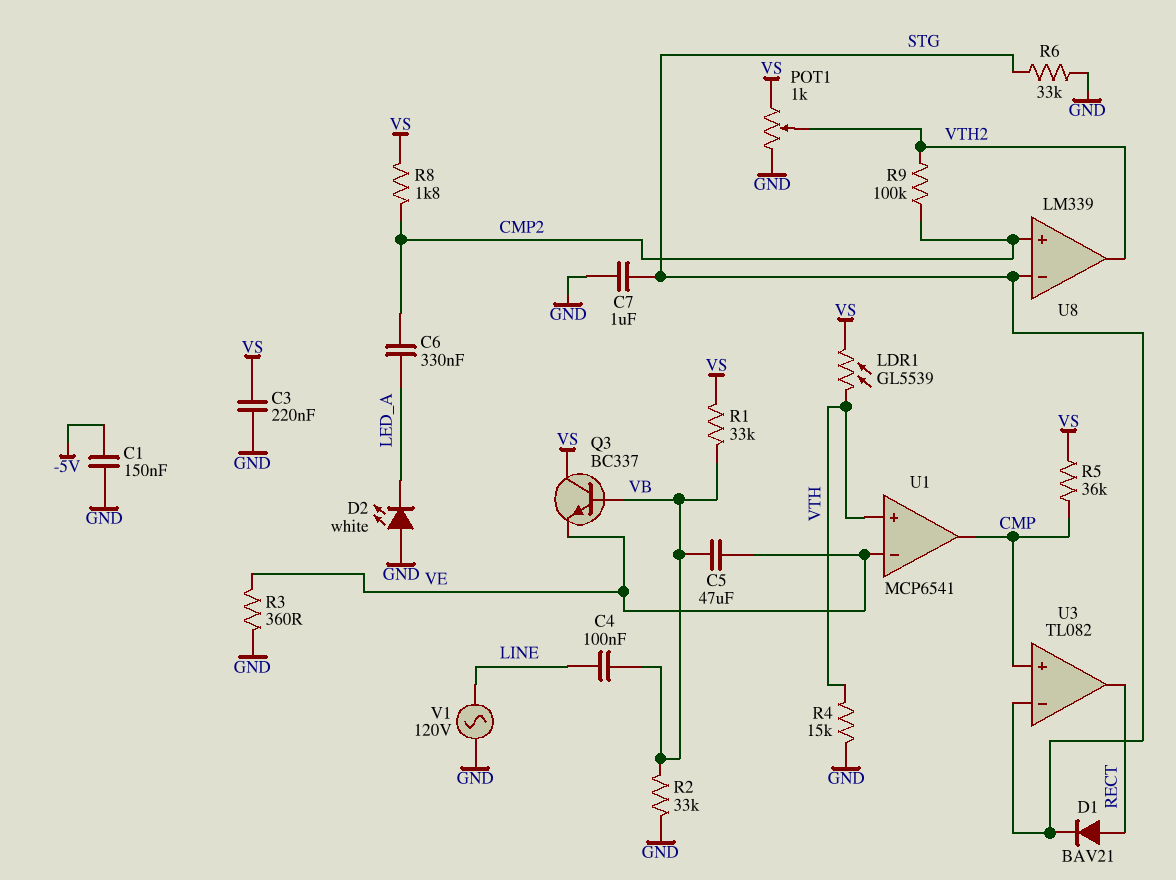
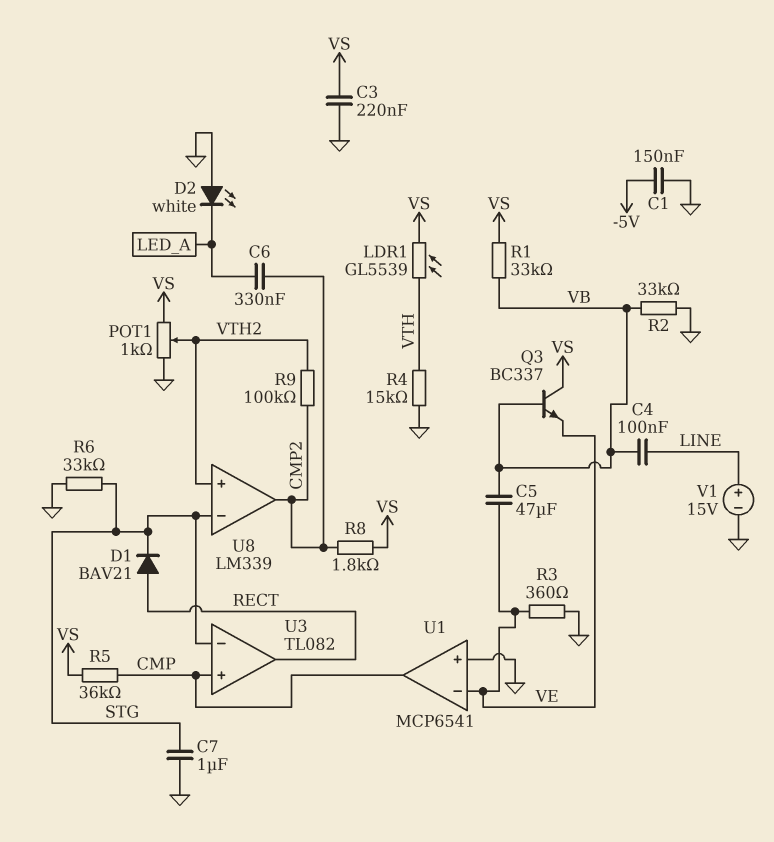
U1 pin in+: VTH -> GND
U8 pin in+: CMP2 -> VTH2
U8 pin out: VTH2 -> CMP2
V1: AC 120V (GND, LINE) -> 15V (plus LINE, minus GND)

